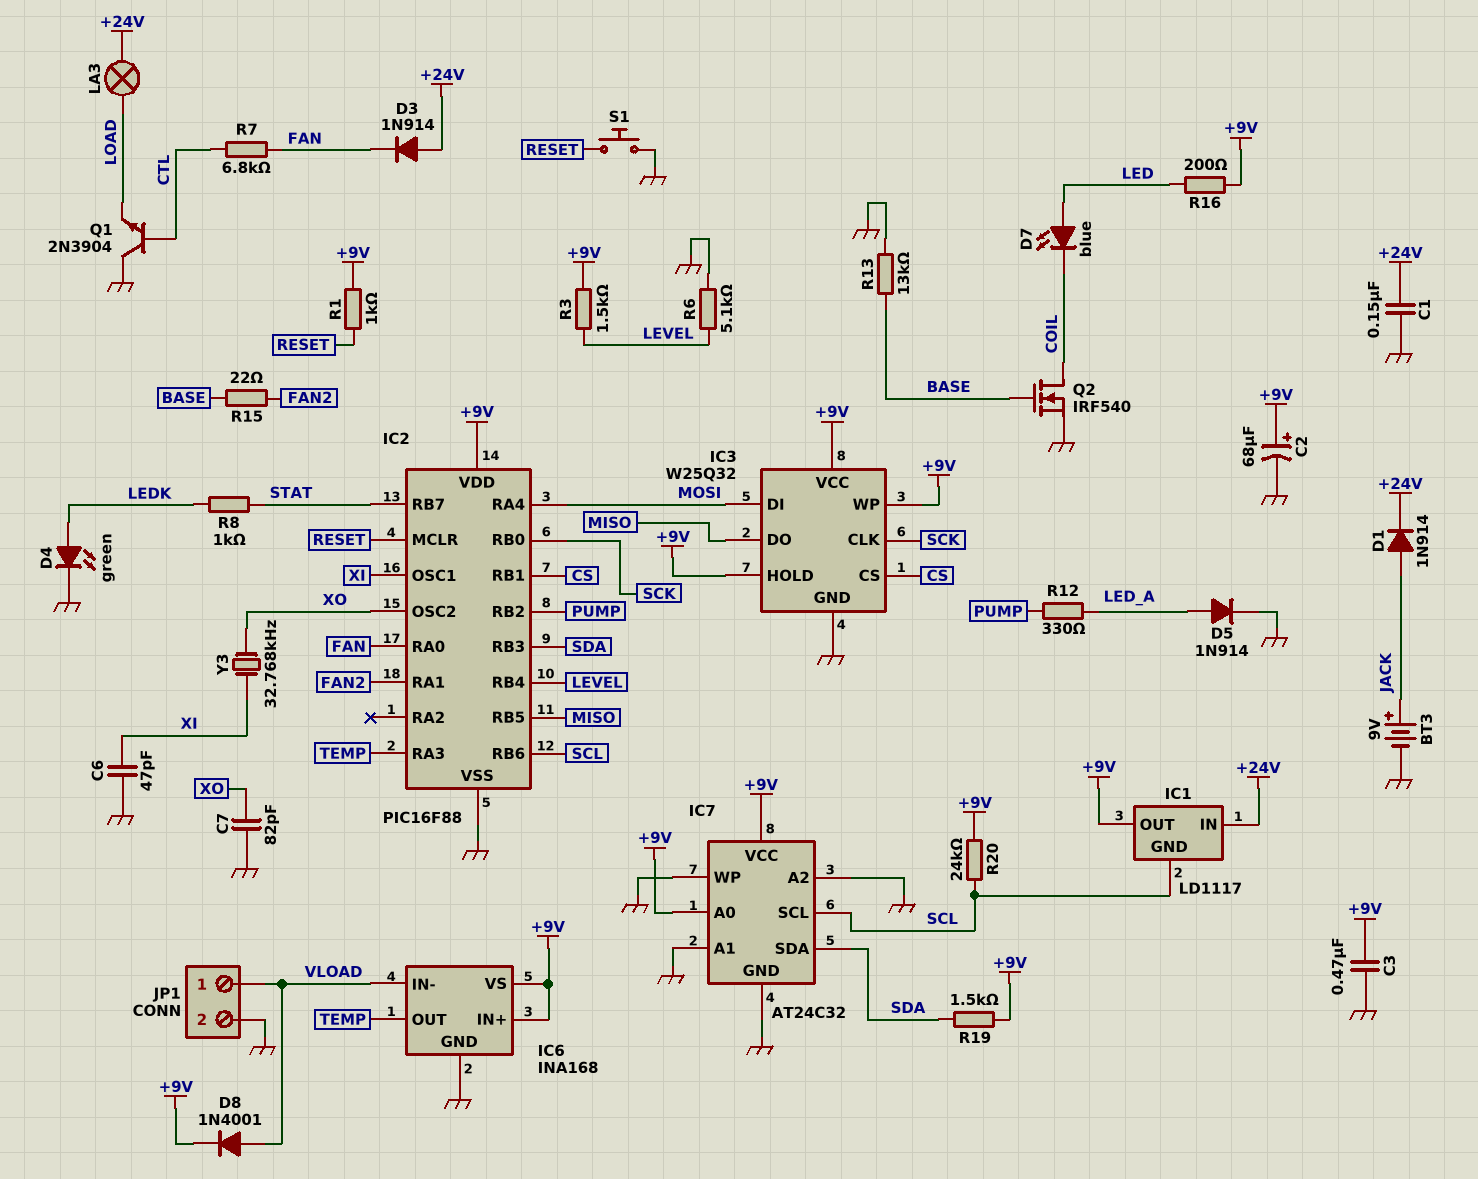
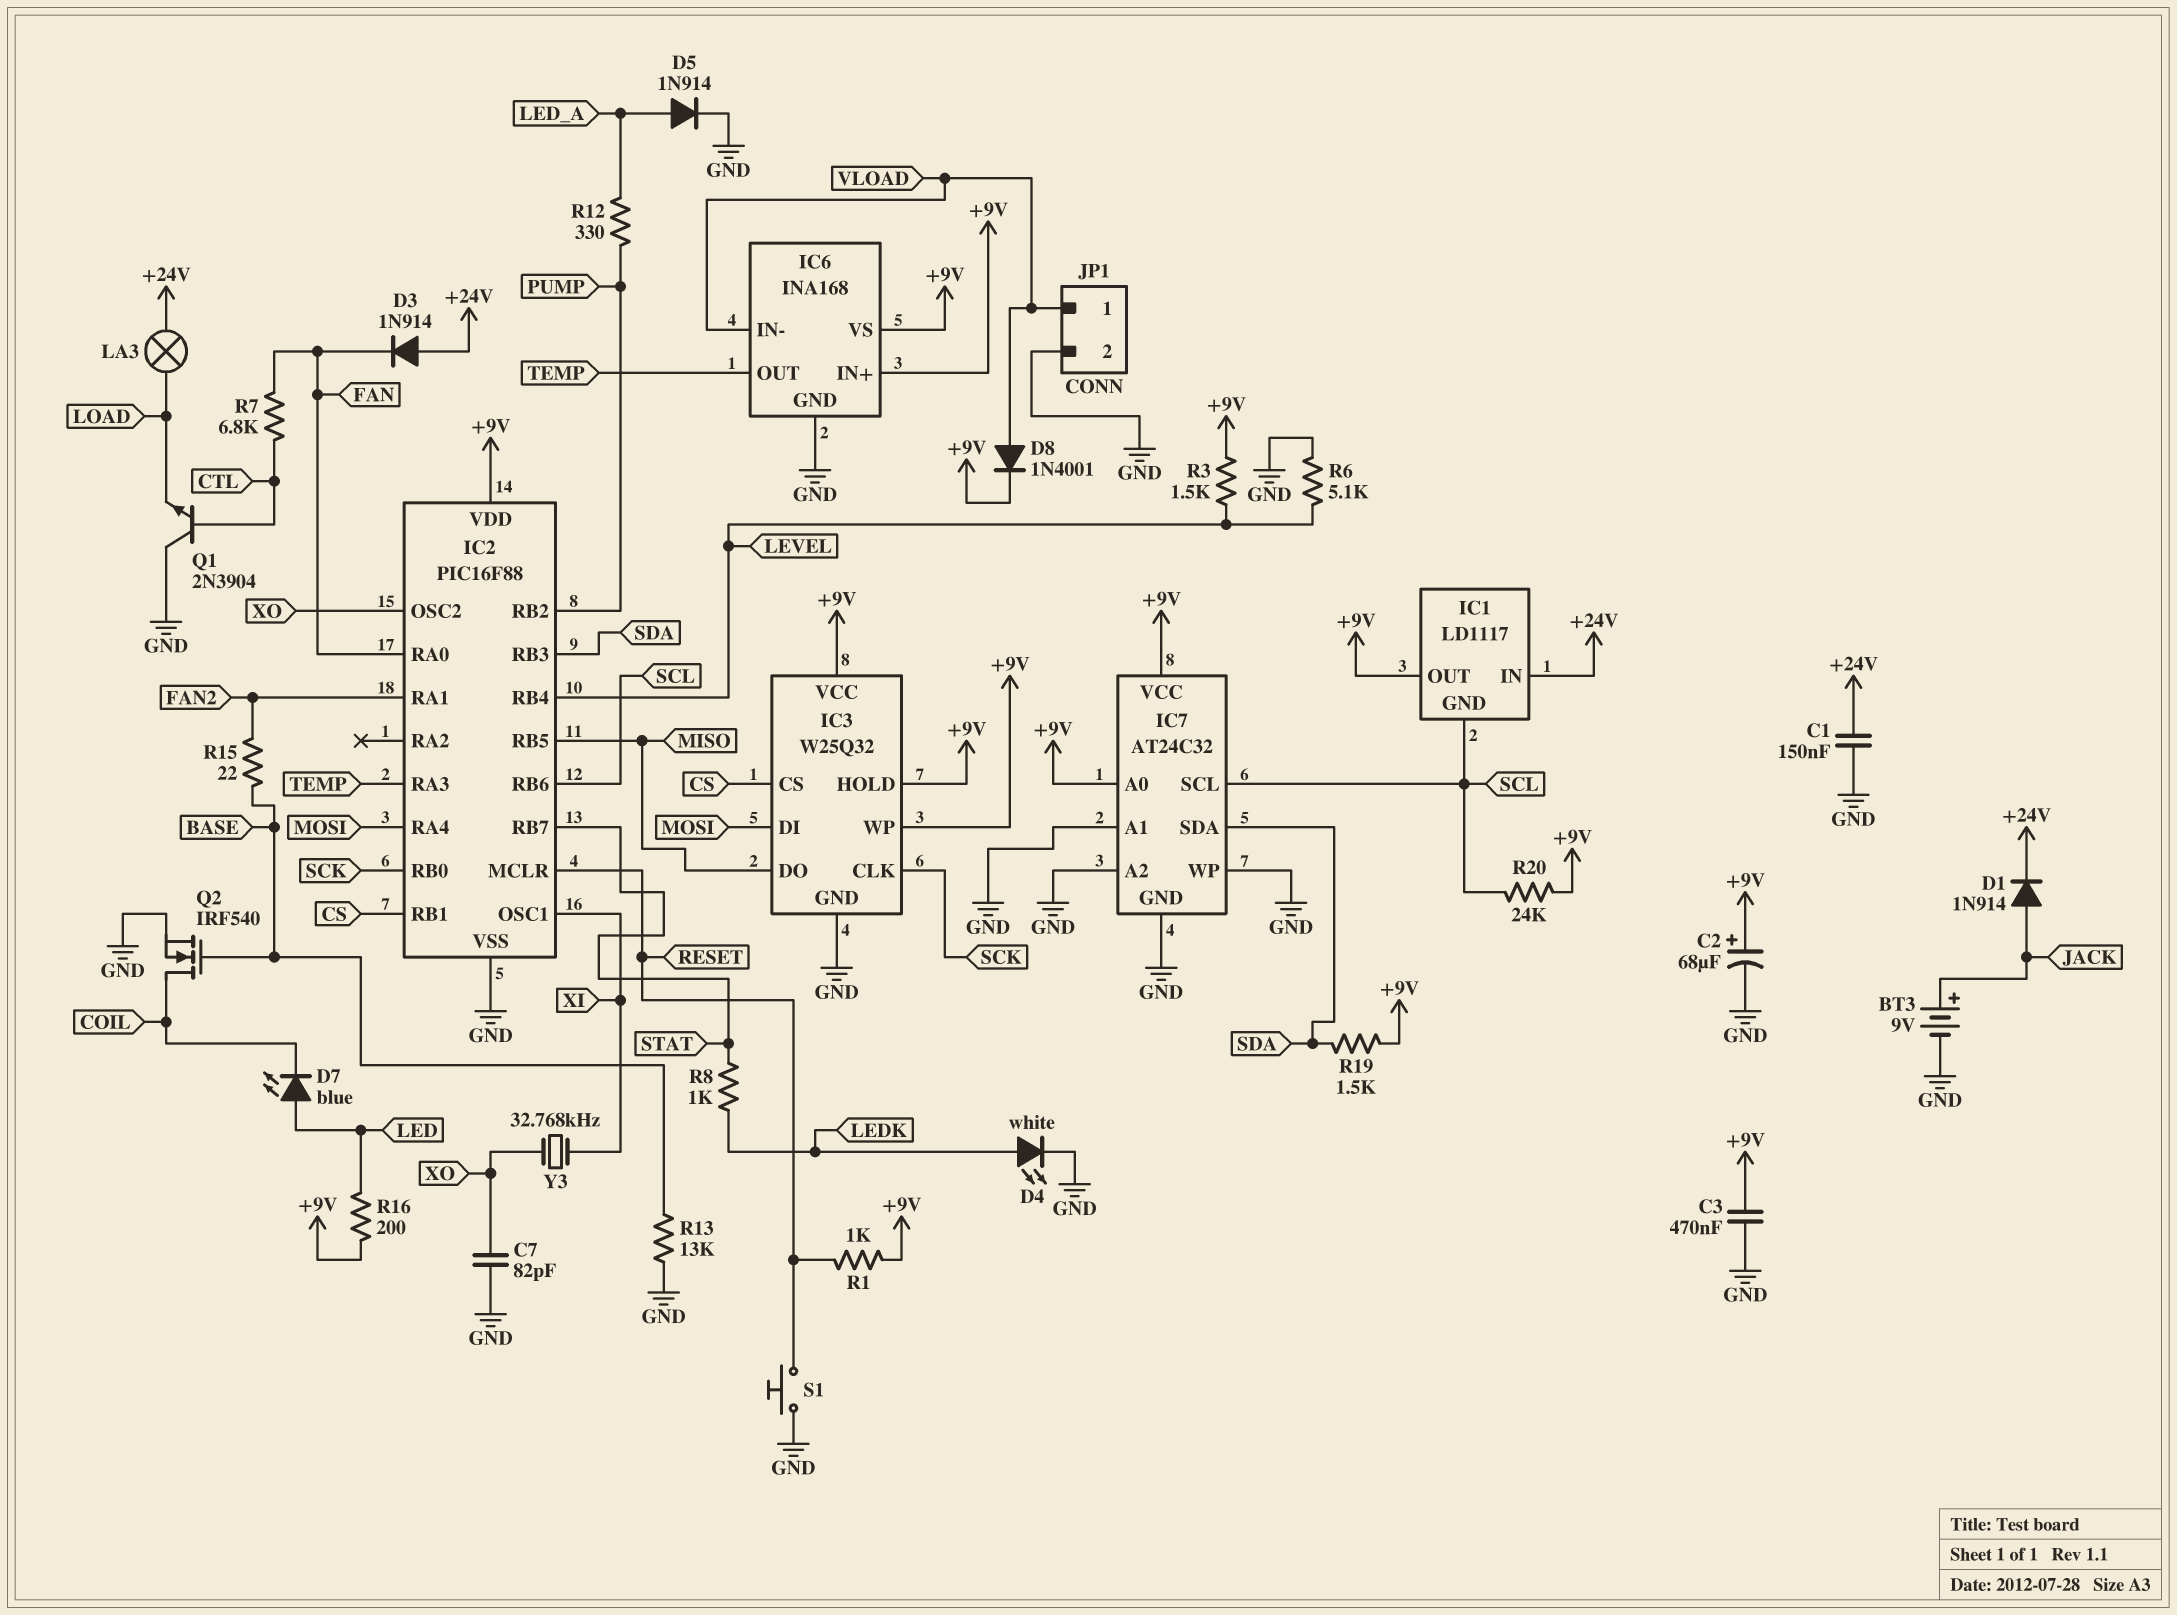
C6: 47pF (GND, XI) -> none
D4: LED green (A LEDK, K GND) -> LED white (A LEDK, K GND)

